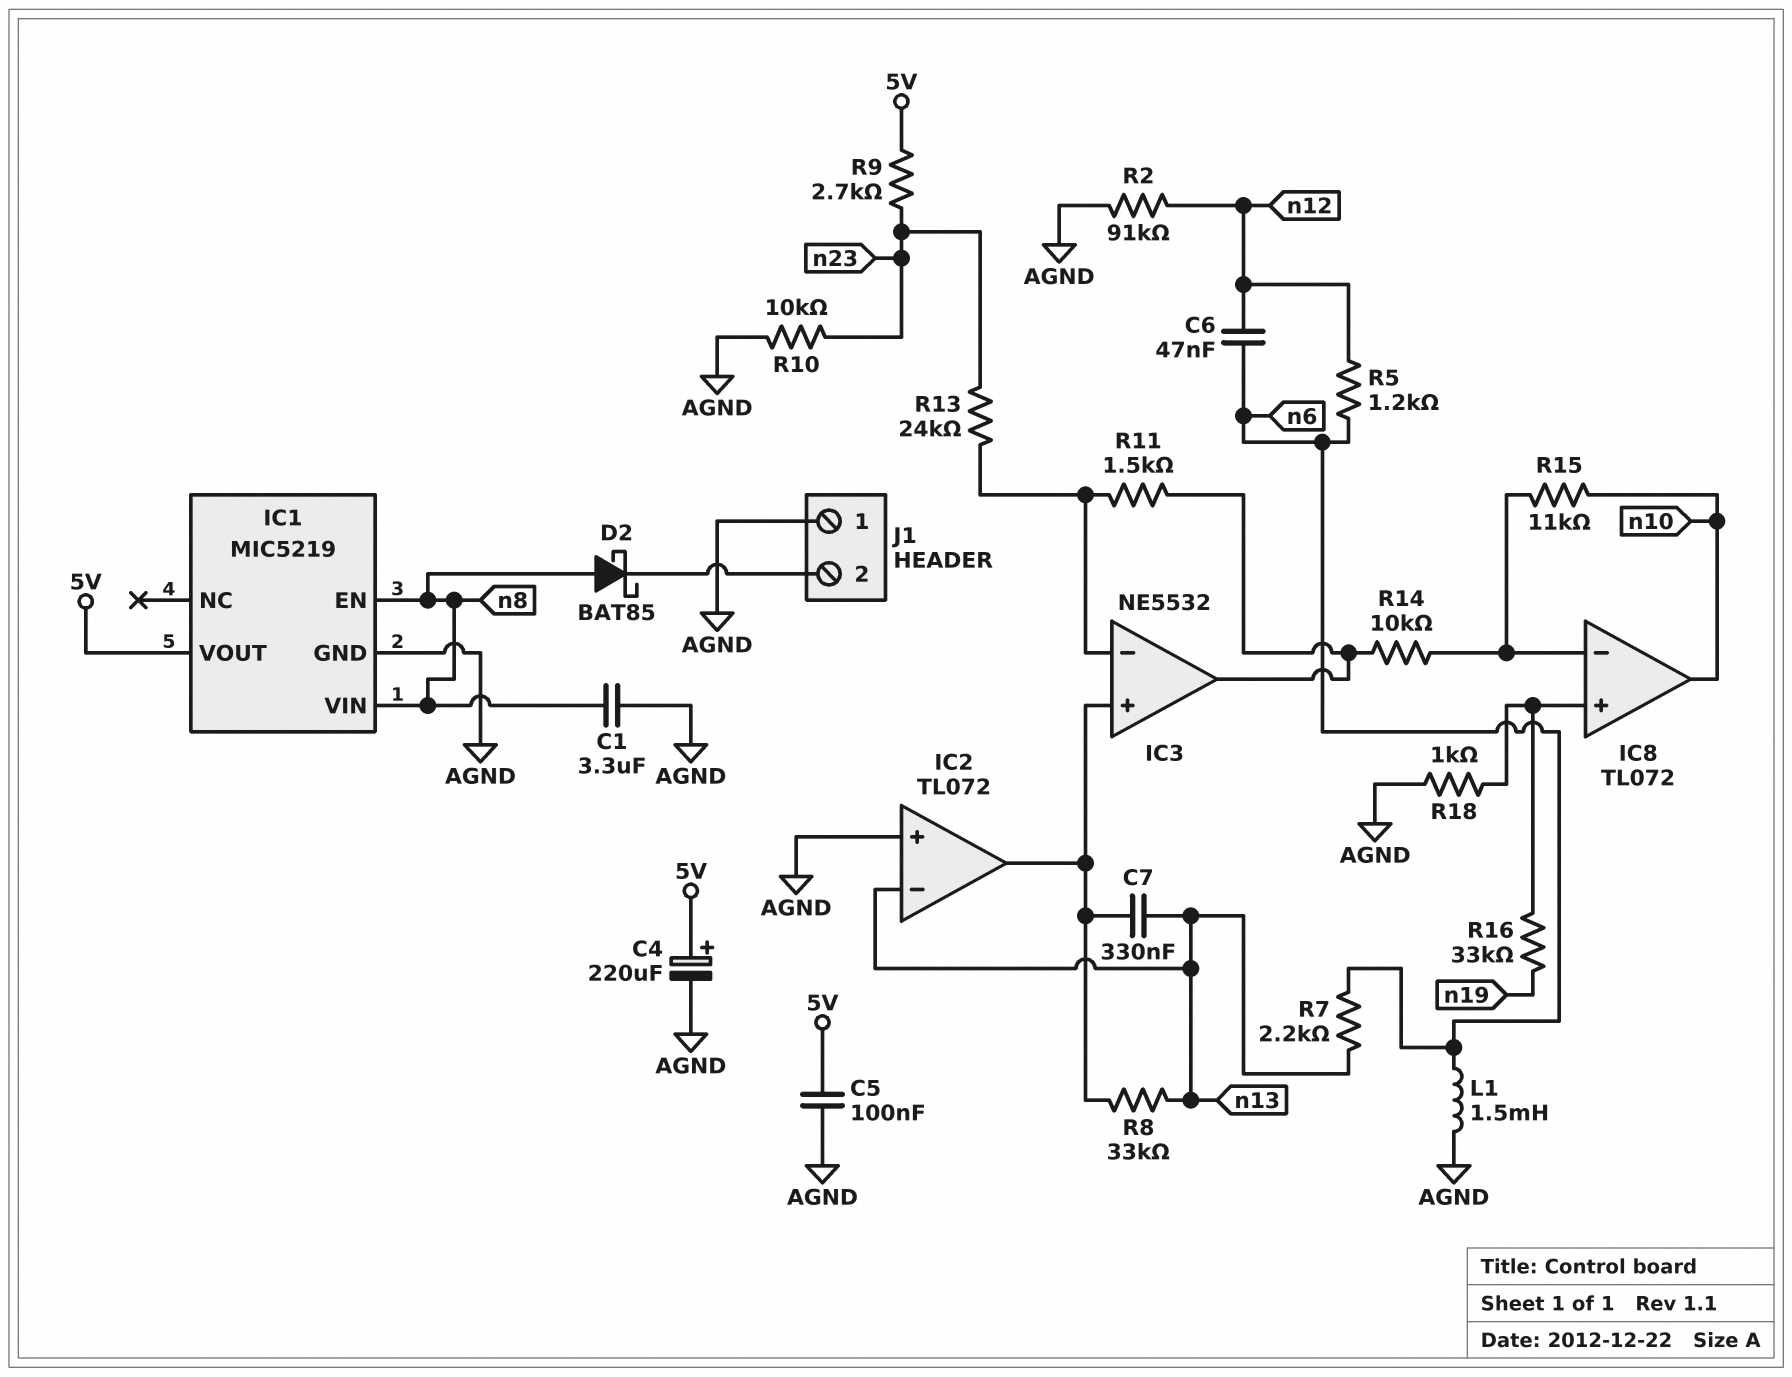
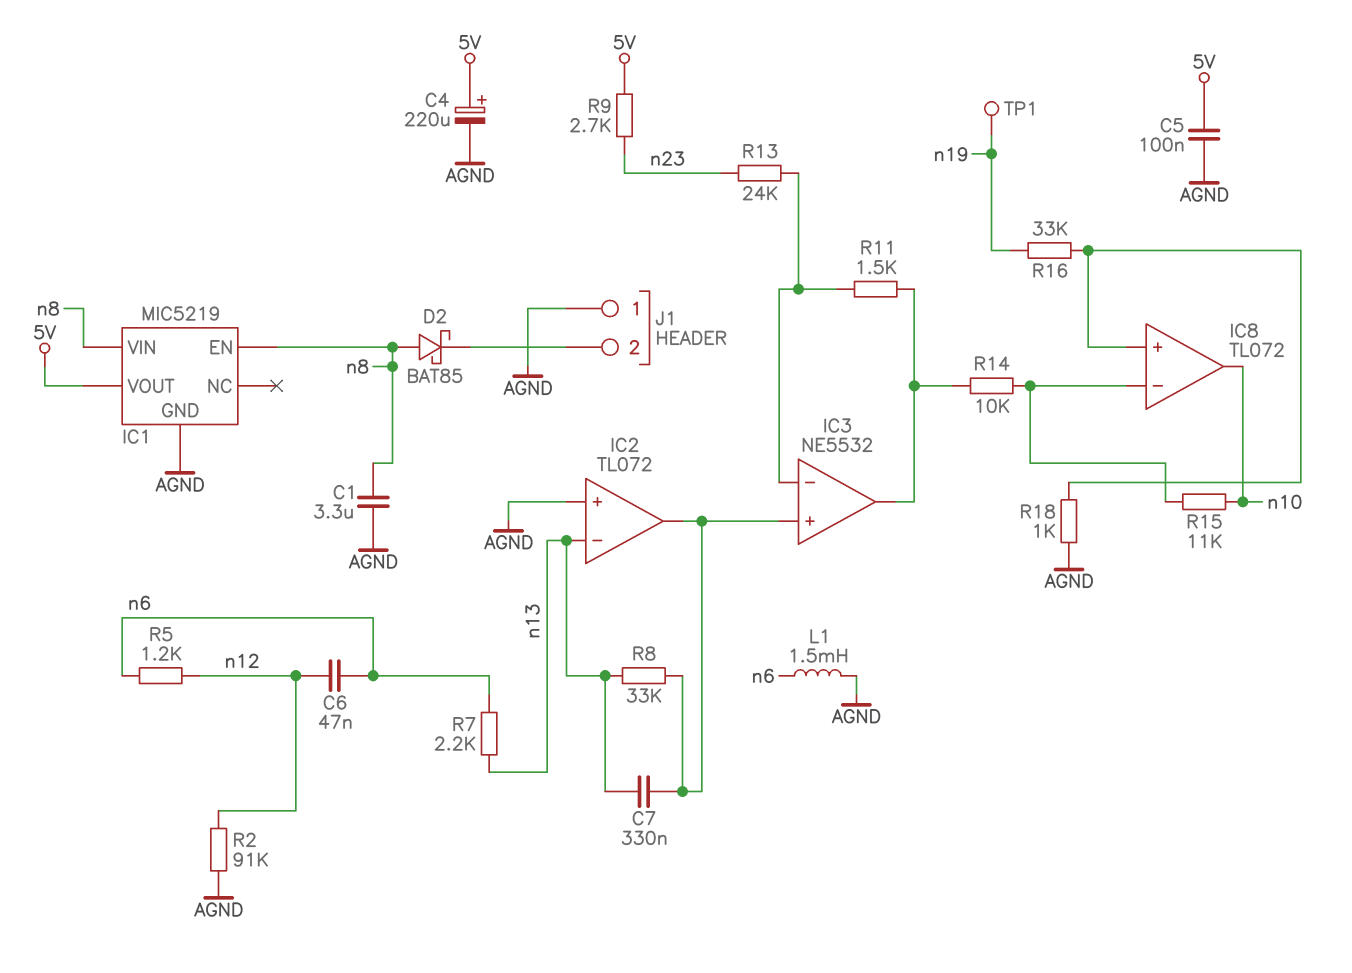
R10: 10k (AGND, n23) -> none
TP1: none -> test point (n19)

